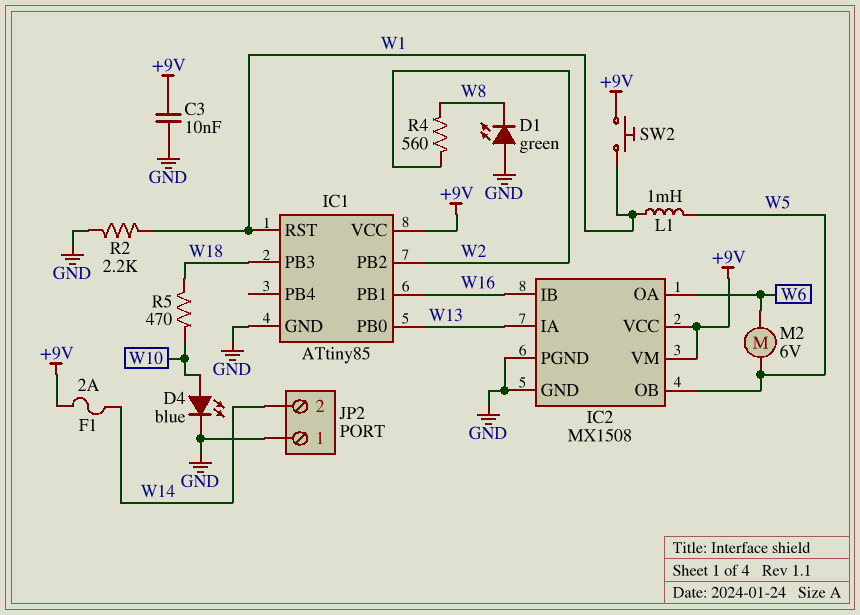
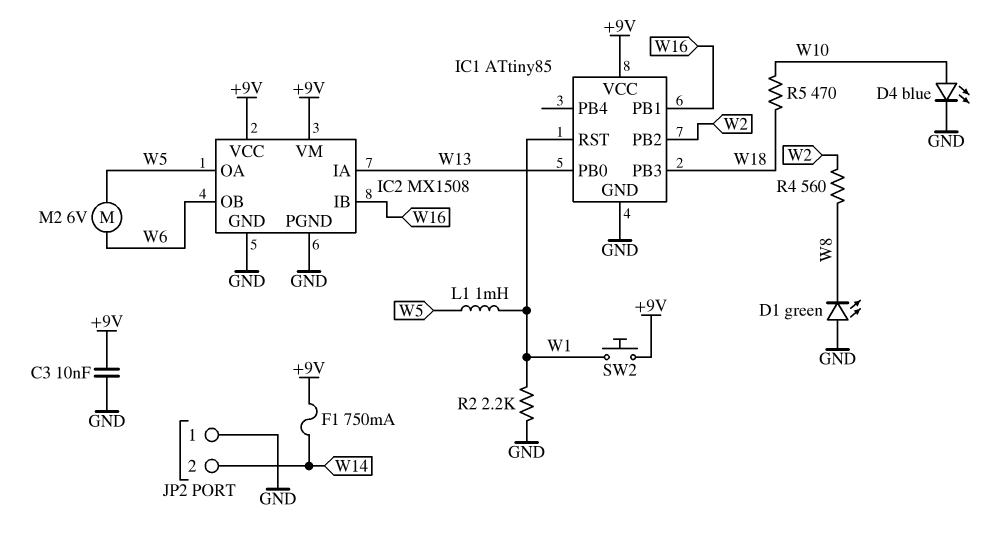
F1: 2A (+9V, W14) -> 750mA (+9V, W14)
IC2 pin OA: W6 -> W5
IC2 pin OB: W5 -> W6

